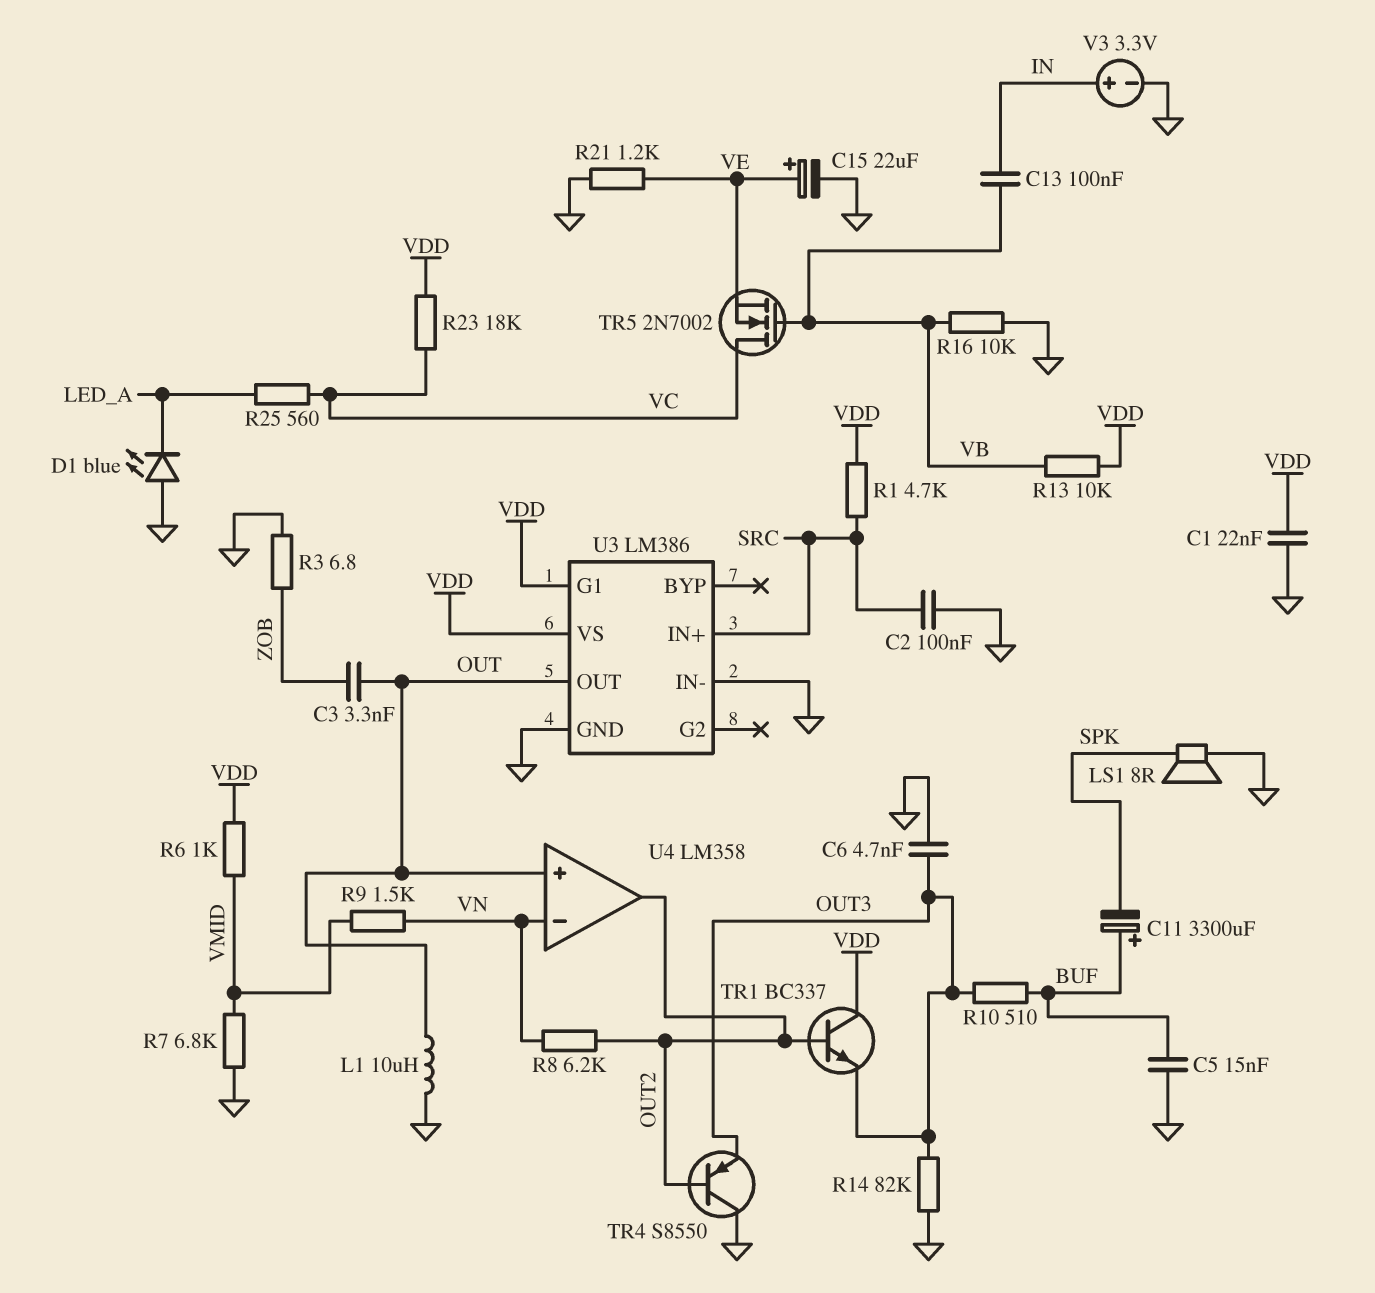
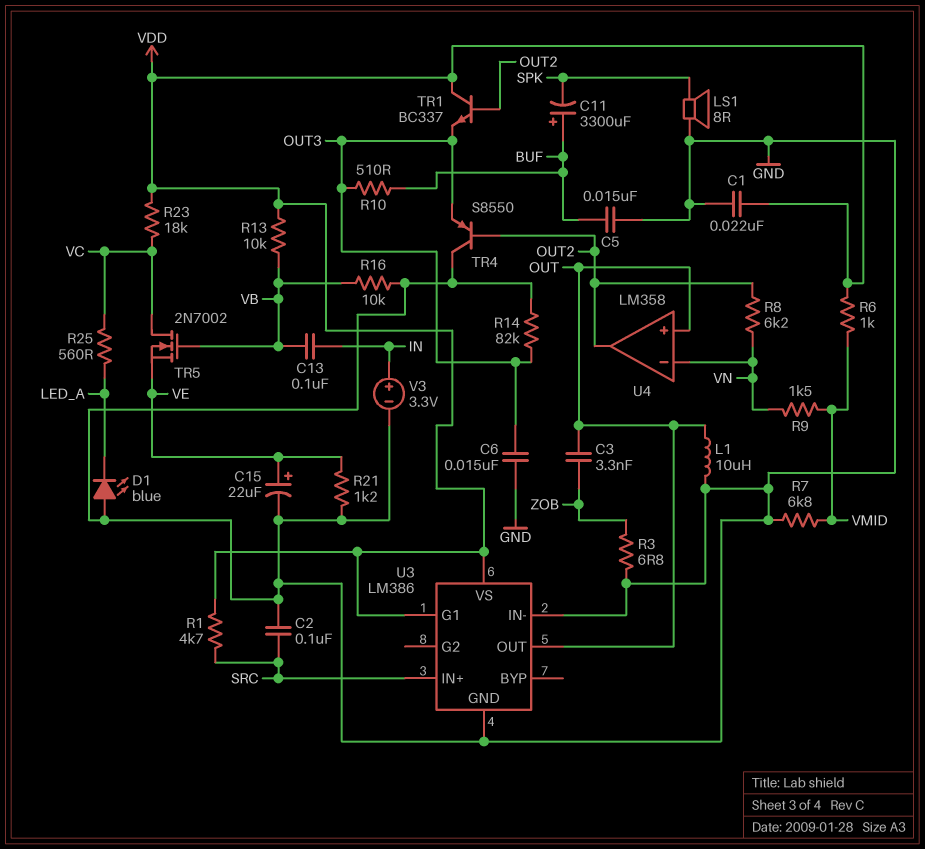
C6: 4.7nF (GND, OUT3) -> 15nF (GND, OUT3)

